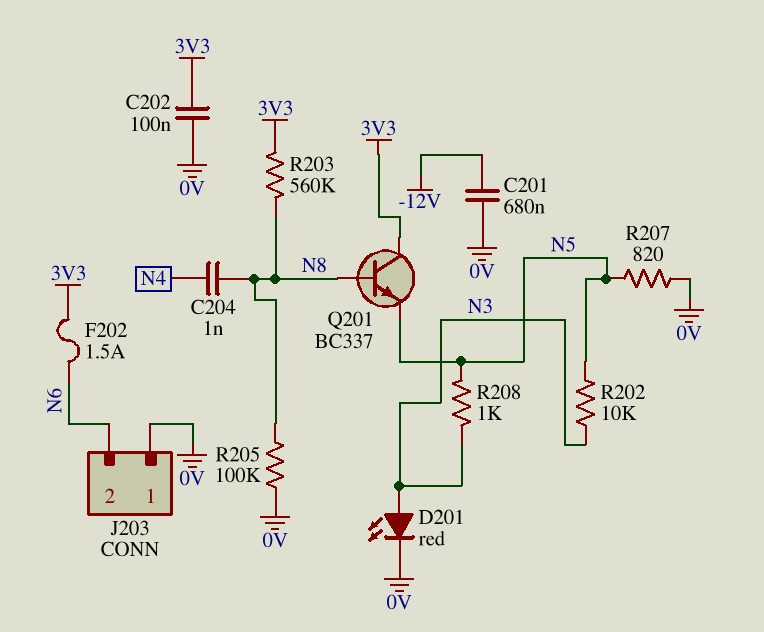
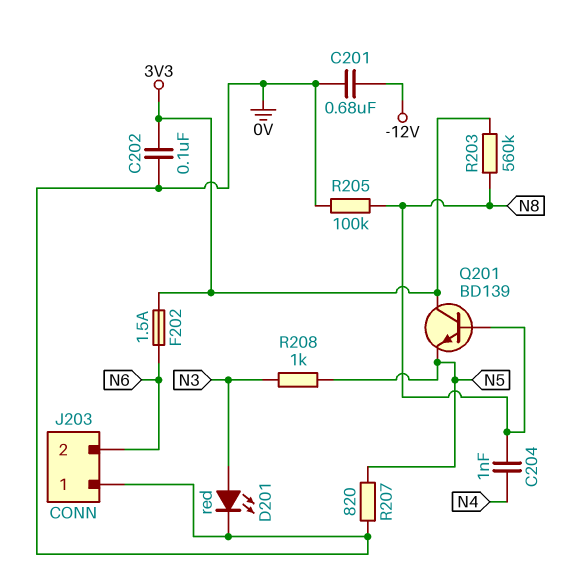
Q201: NPN BC337 (B N8, C 3V3, E N5) -> NPN BD139 (B N8, C 3V3, E N5)
R202: 10k (N3, N5) -> none

